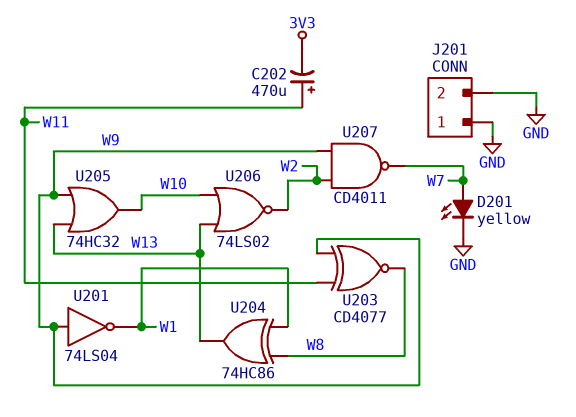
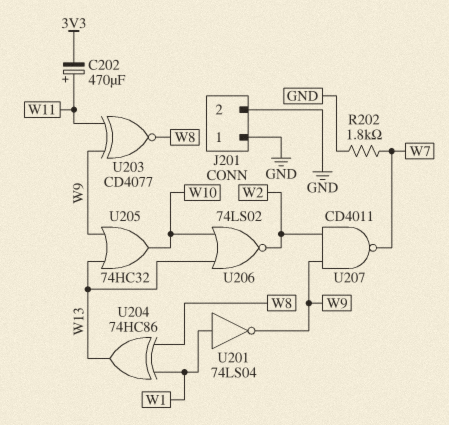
D201: LED yellow (A W7, K GND) -> none
R202: none -> 1.8k (GND, W7)
U201: NOT 74LS04 (in W9, out W1) -> NOT 74LS04 (in W1, out W9)

